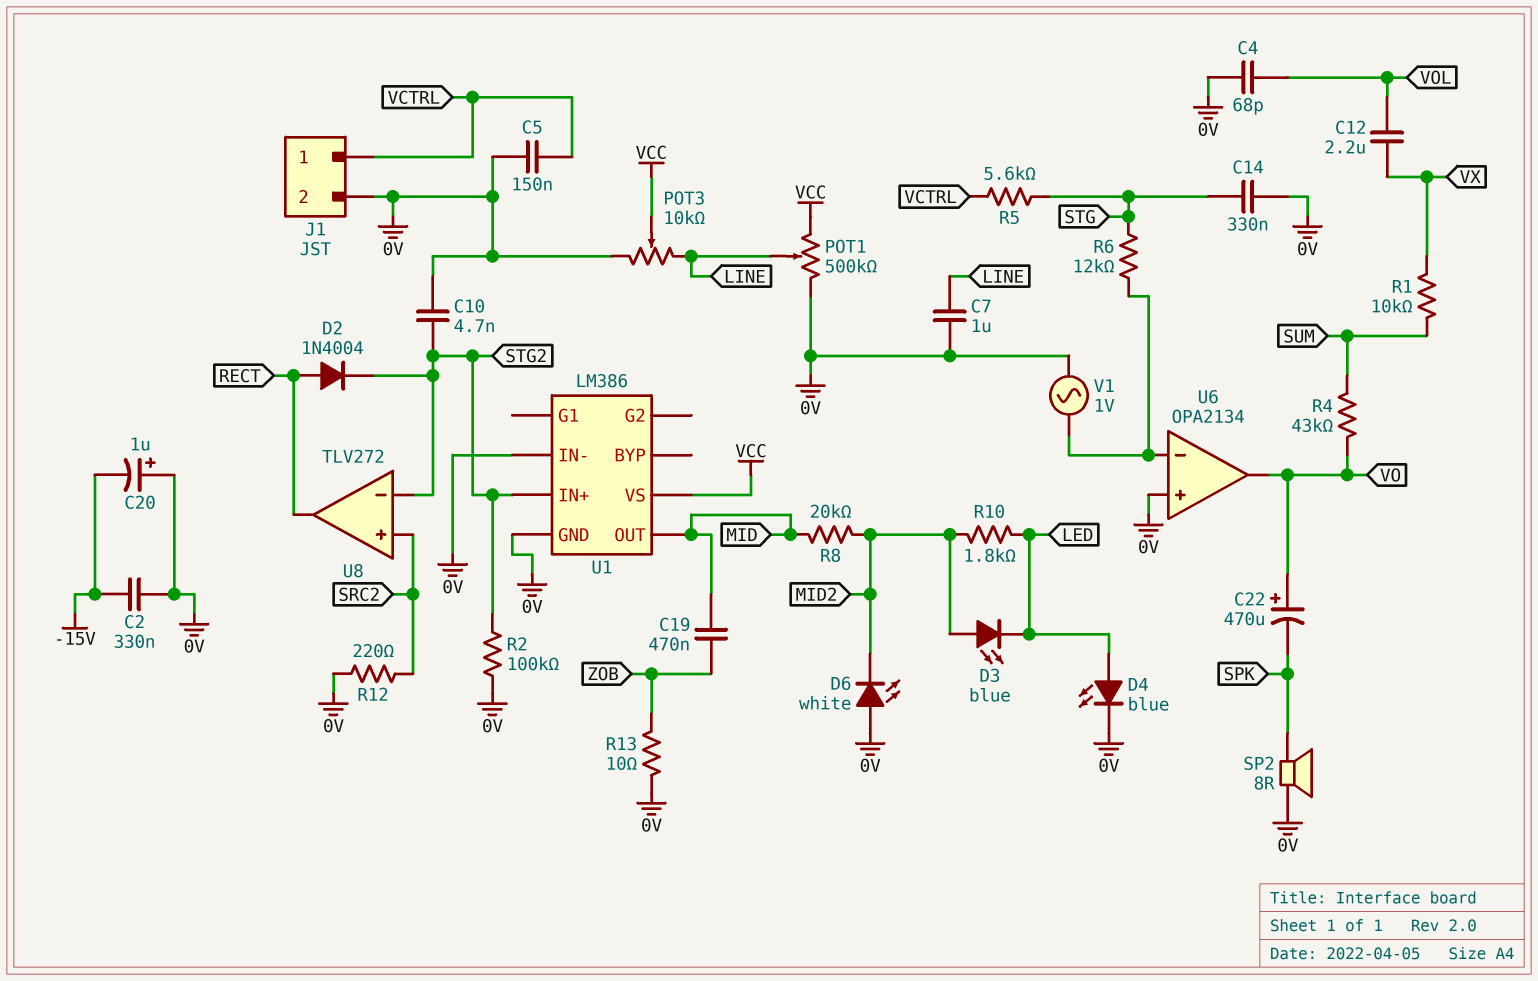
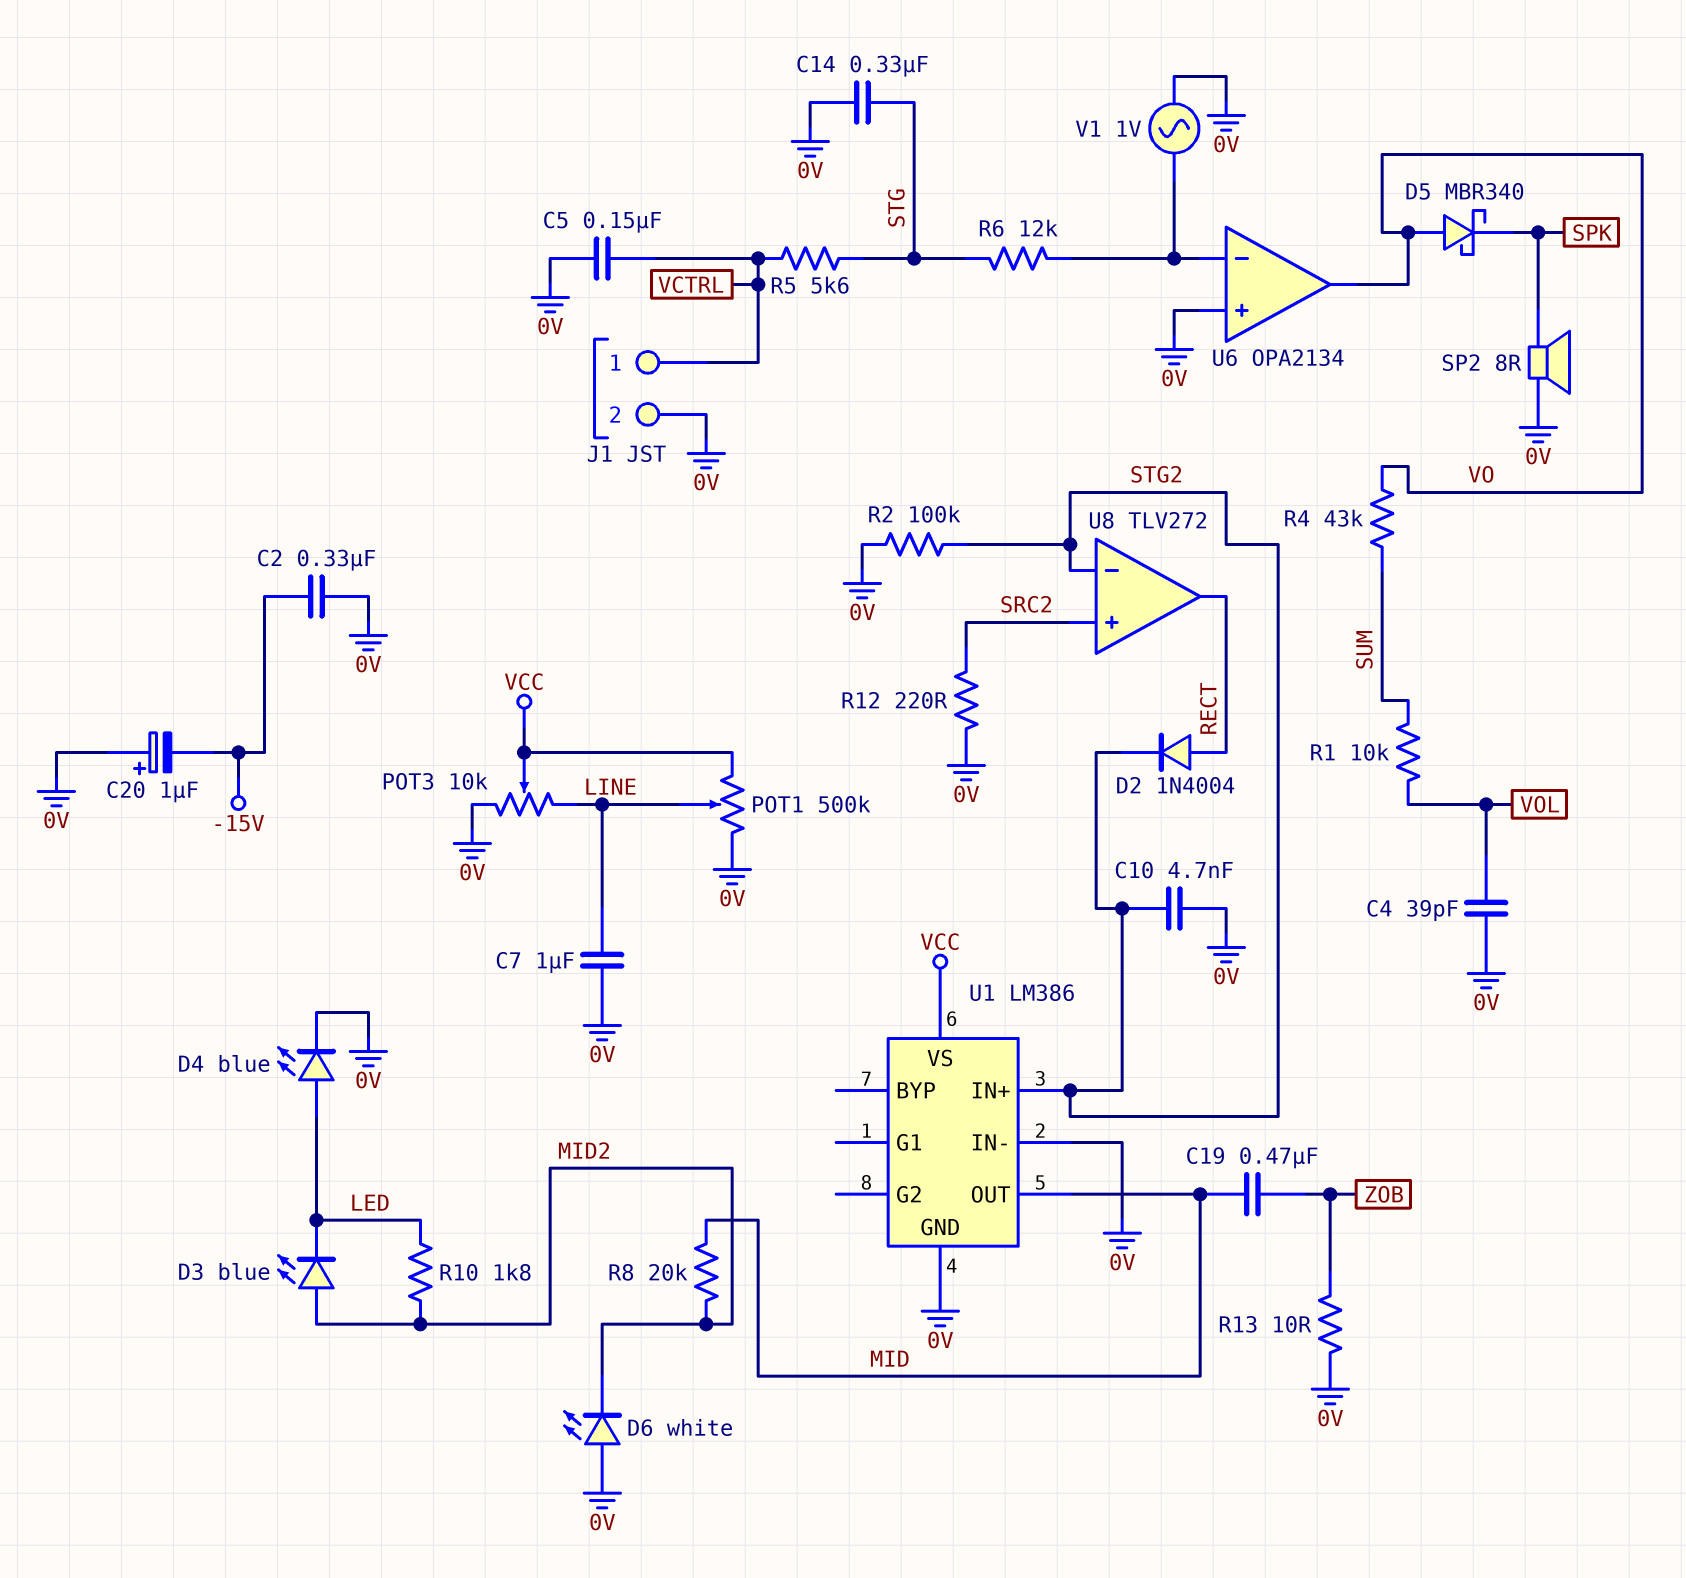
C4: 68pF (0V, VOL) -> 39pF (0V, VOL)
C12: 2.2uF (VOL, VX) -> none
C22: 470uF (plus VO, minus SPK) -> none
D5: none -> schottky MBR340 (A VO, K SPK)
R1: 10k (SUM, VX) -> 10k (SUM, VOL)

